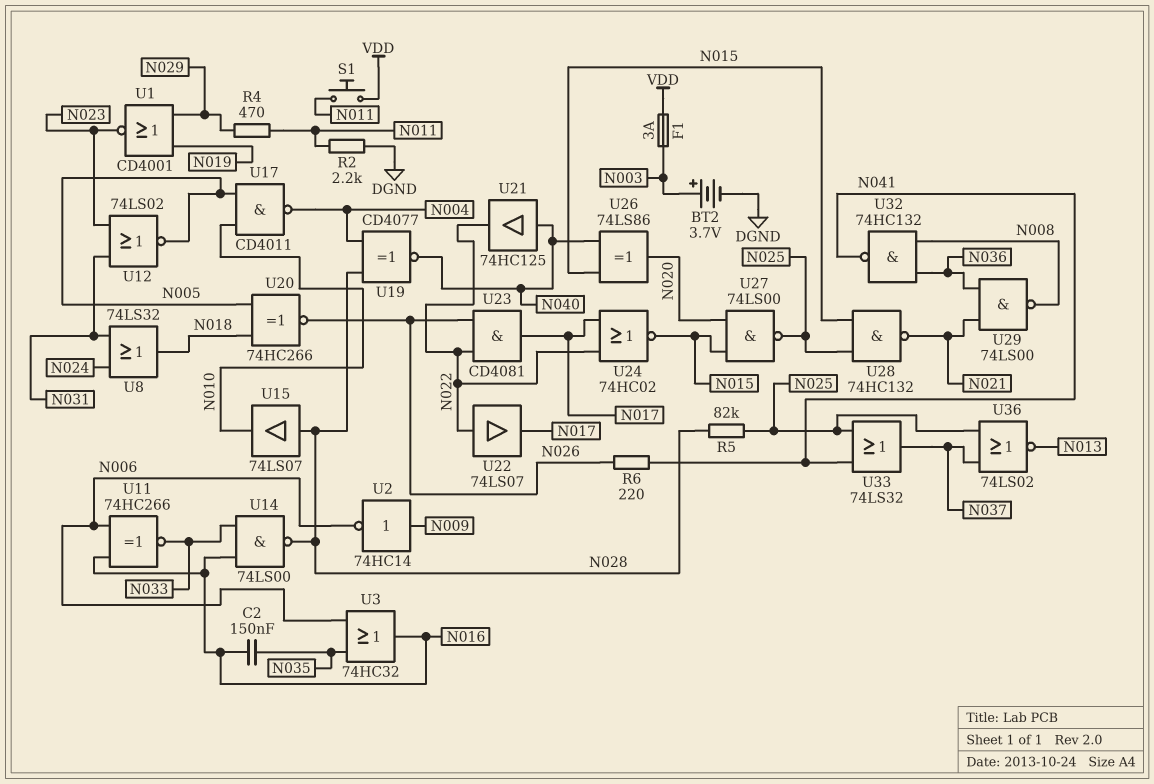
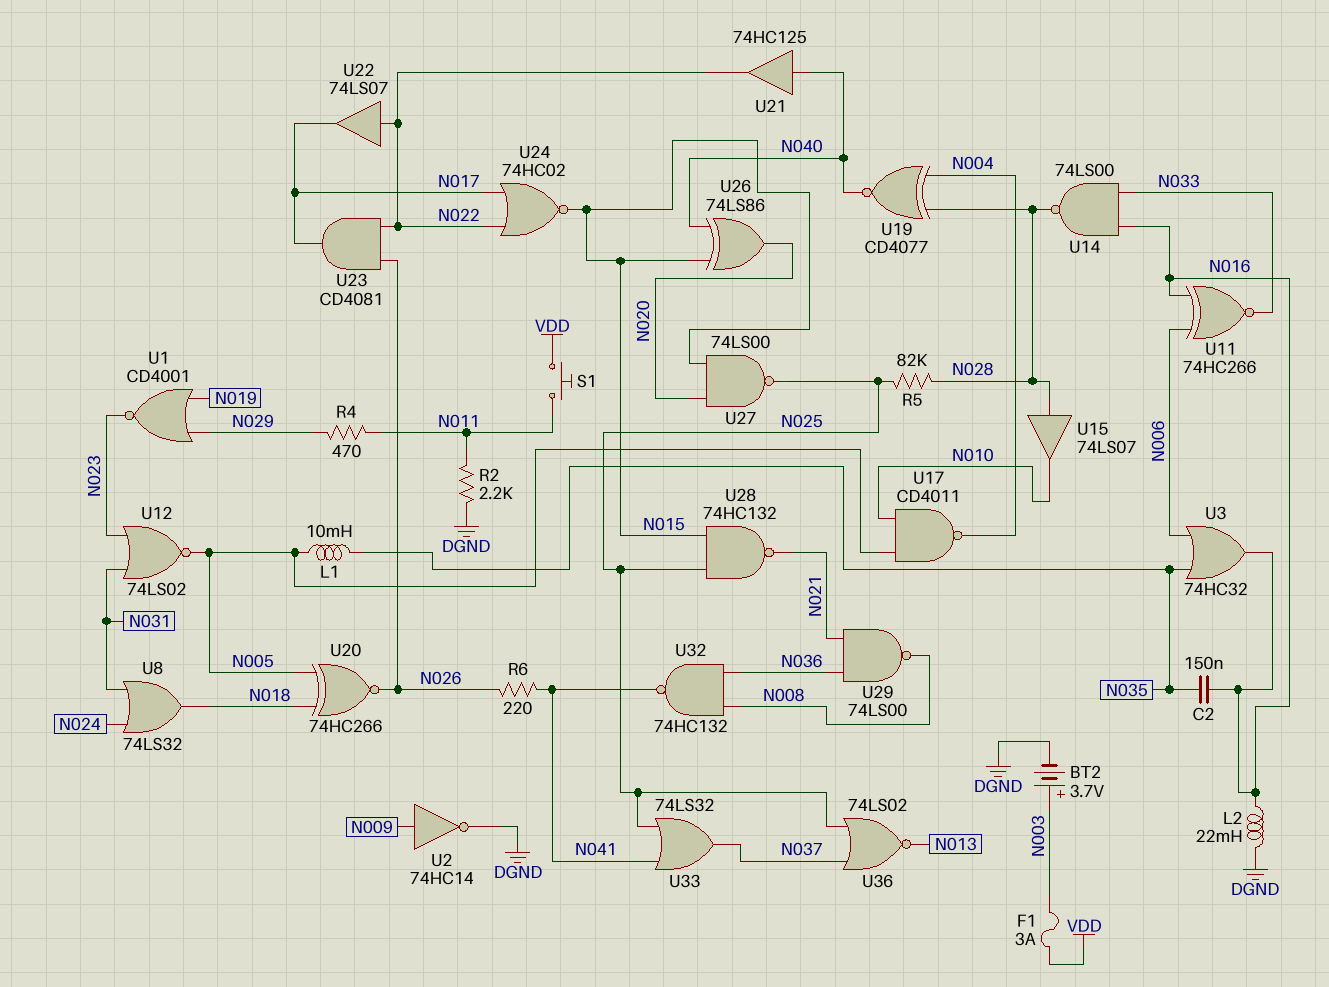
L1: none -> 10mH (N005, N035)
L2: none -> 22mH (DGND, N016)
U2: NOT 74HC14 (in N009, out N006) -> NOT 74HC14 (in N009, out DGND)

